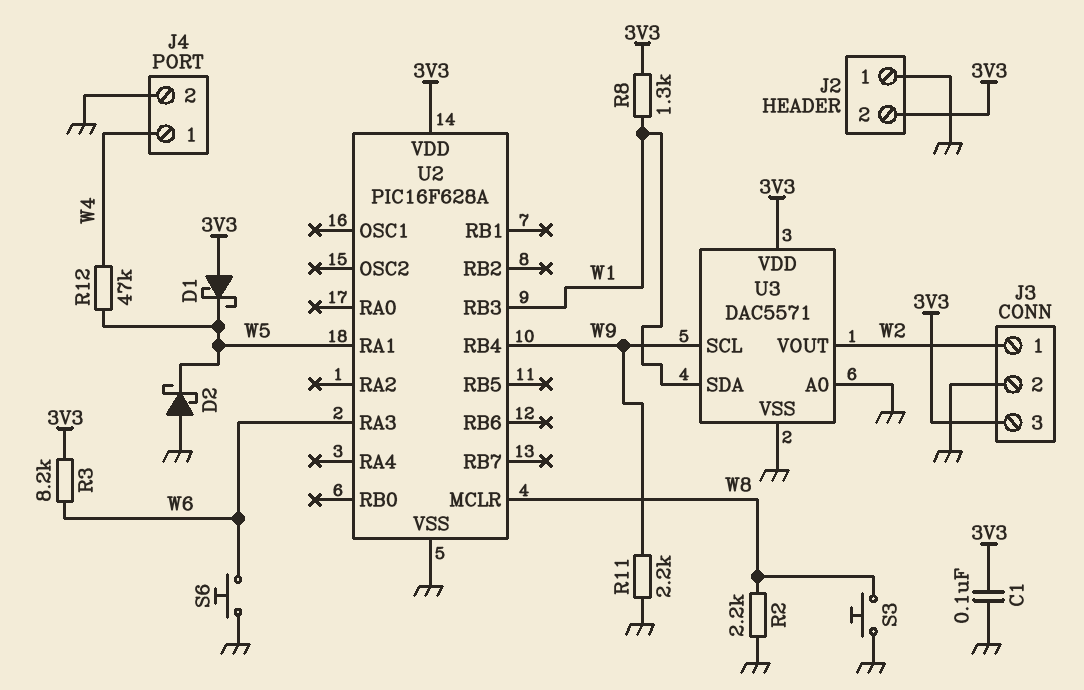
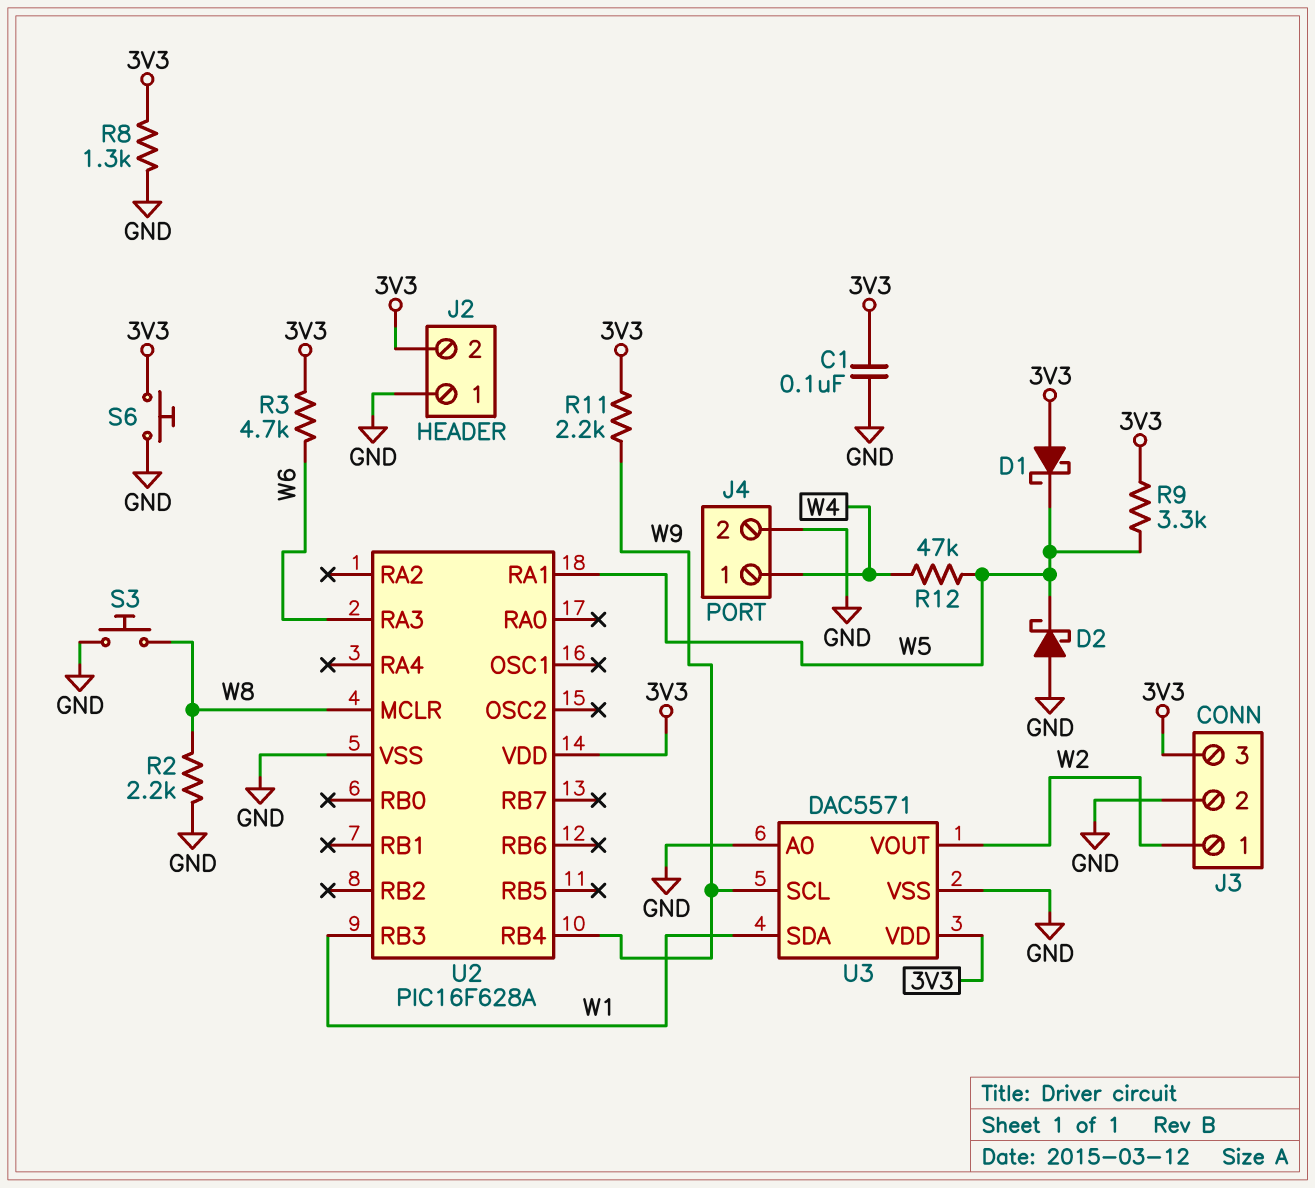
R3: 8.2k (3V3, W6) -> 4.7k (3V3, W6)
R8: 1.3k (3V3, W1) -> 1.3k (3V3, GND)
R9: none -> 3.3k (3V3, W5)
R11: 2.2k (GND, W9) -> 2.2k (3V3, W9)
S6: button (GND, W6) -> button (3V3, GND)

